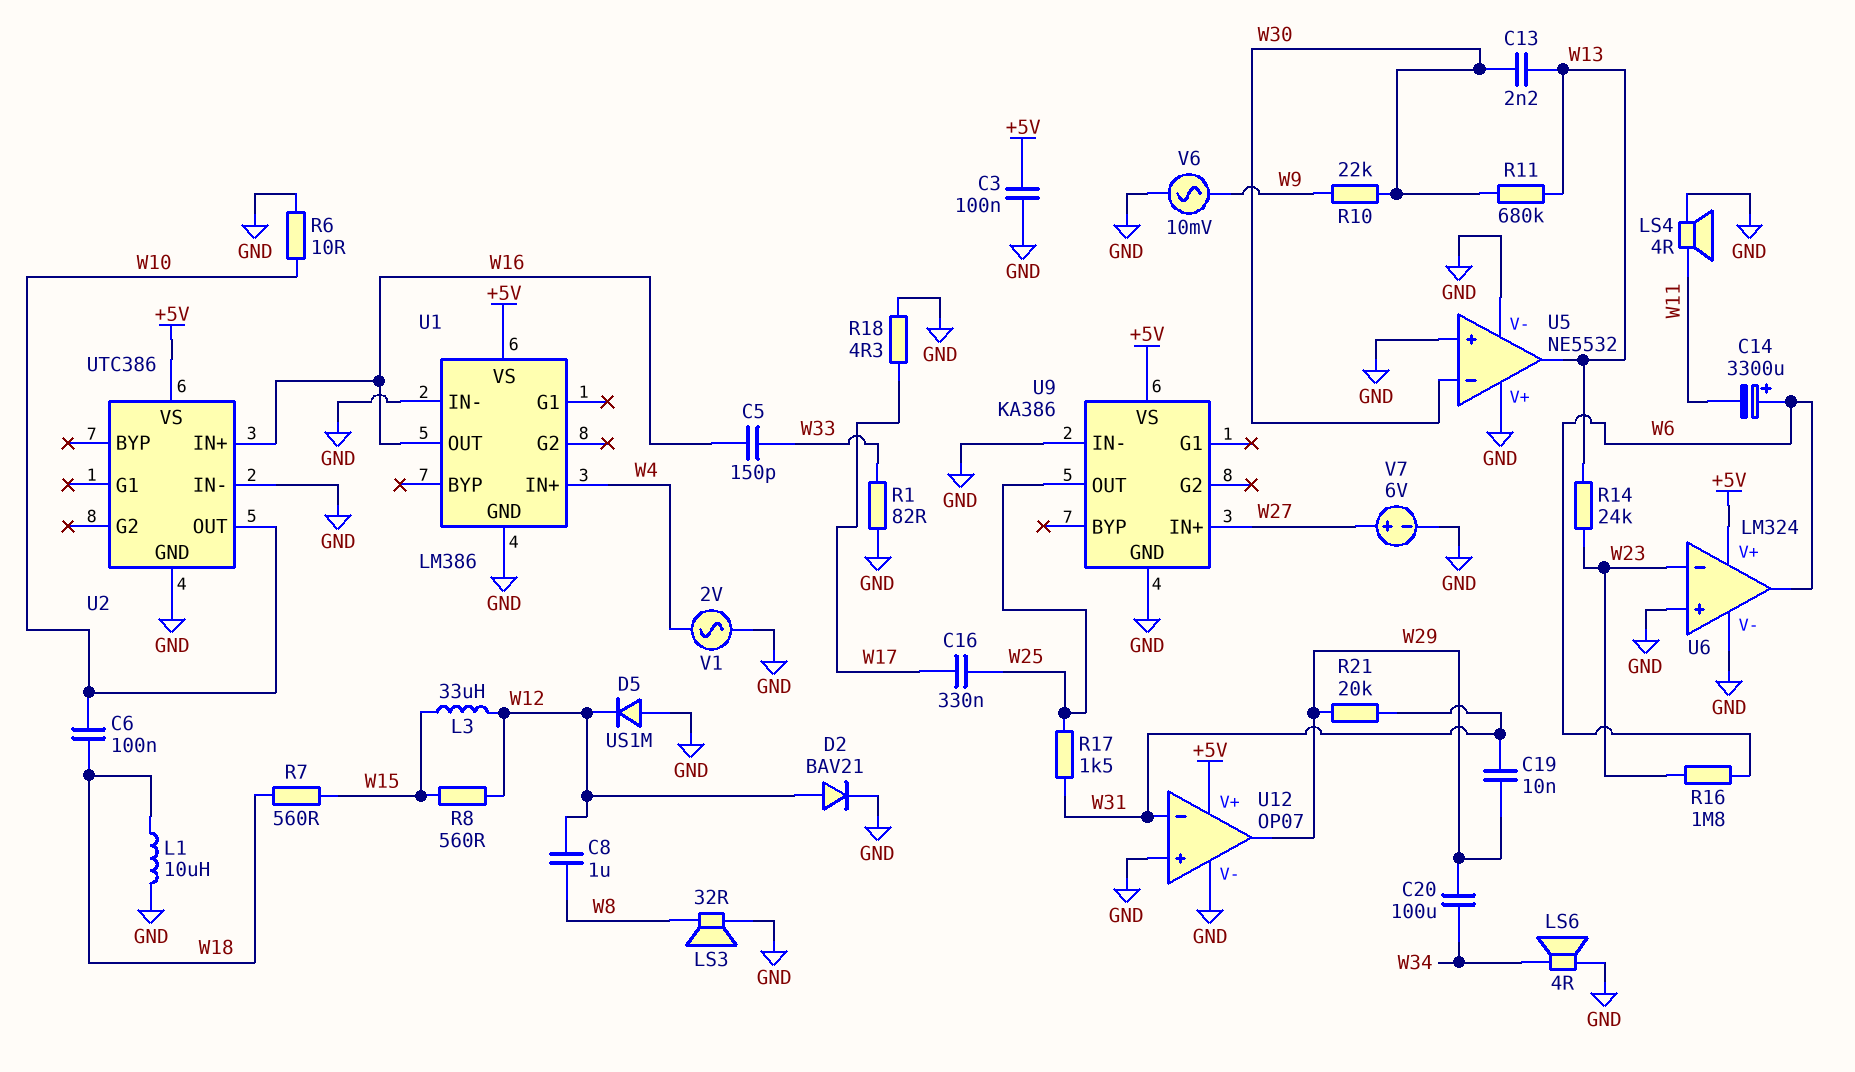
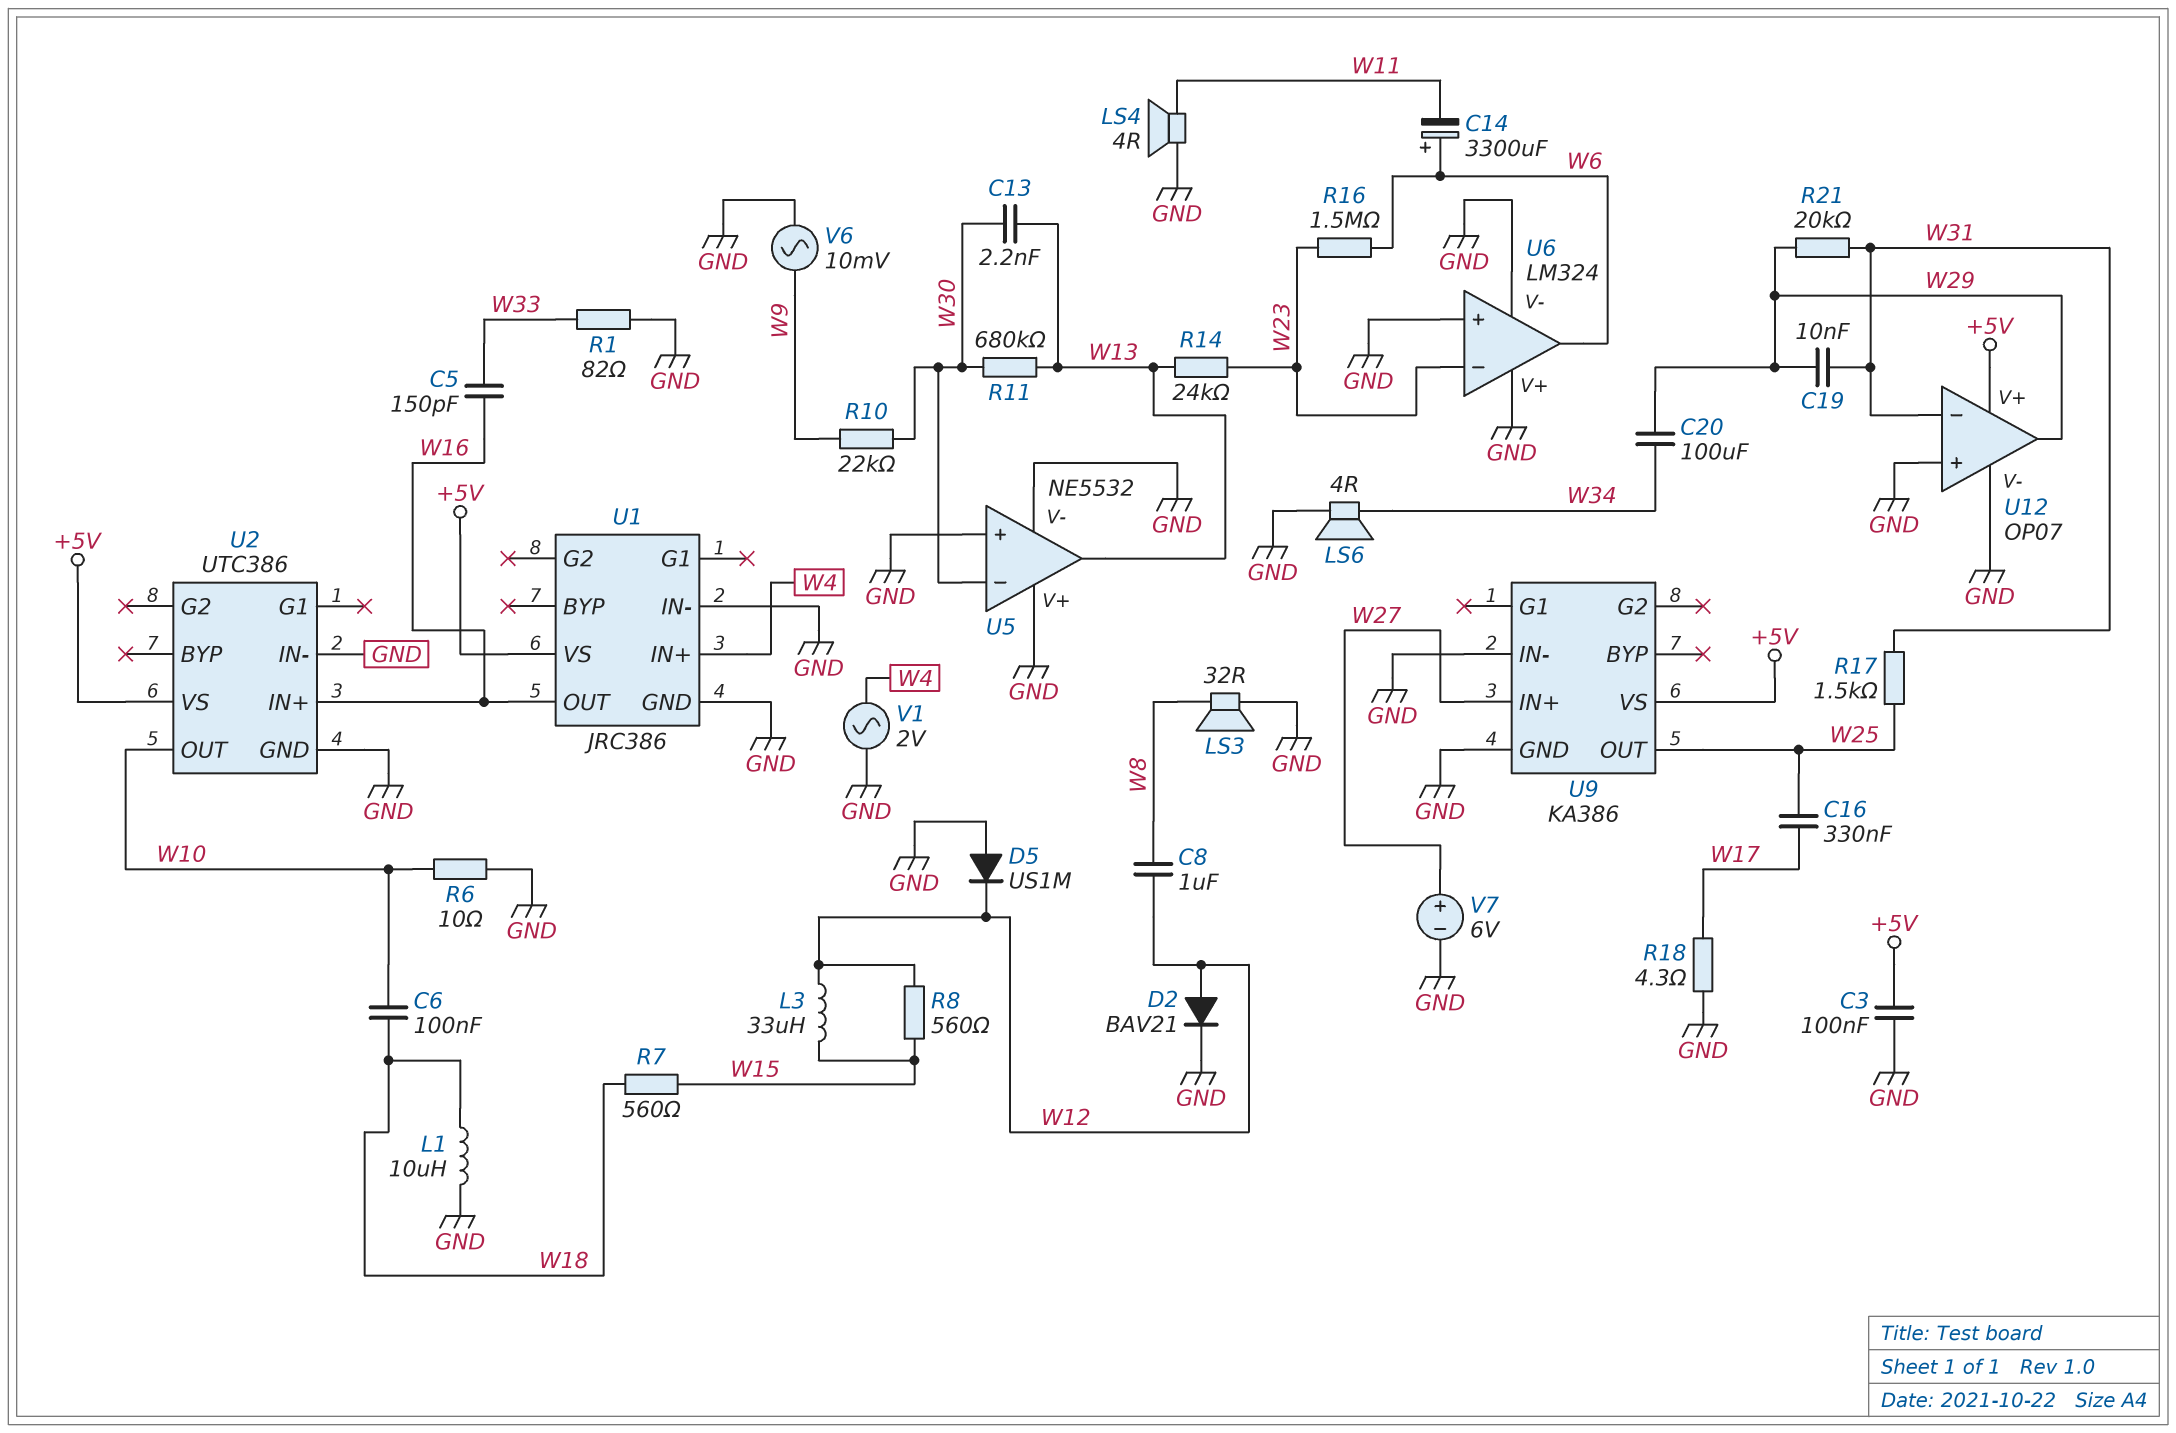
R16: 1.8M (W6, W23) -> 1.5M (W6, W23)
U1: LM386 -> JRC386
U6 pin V+: +5V -> GND

